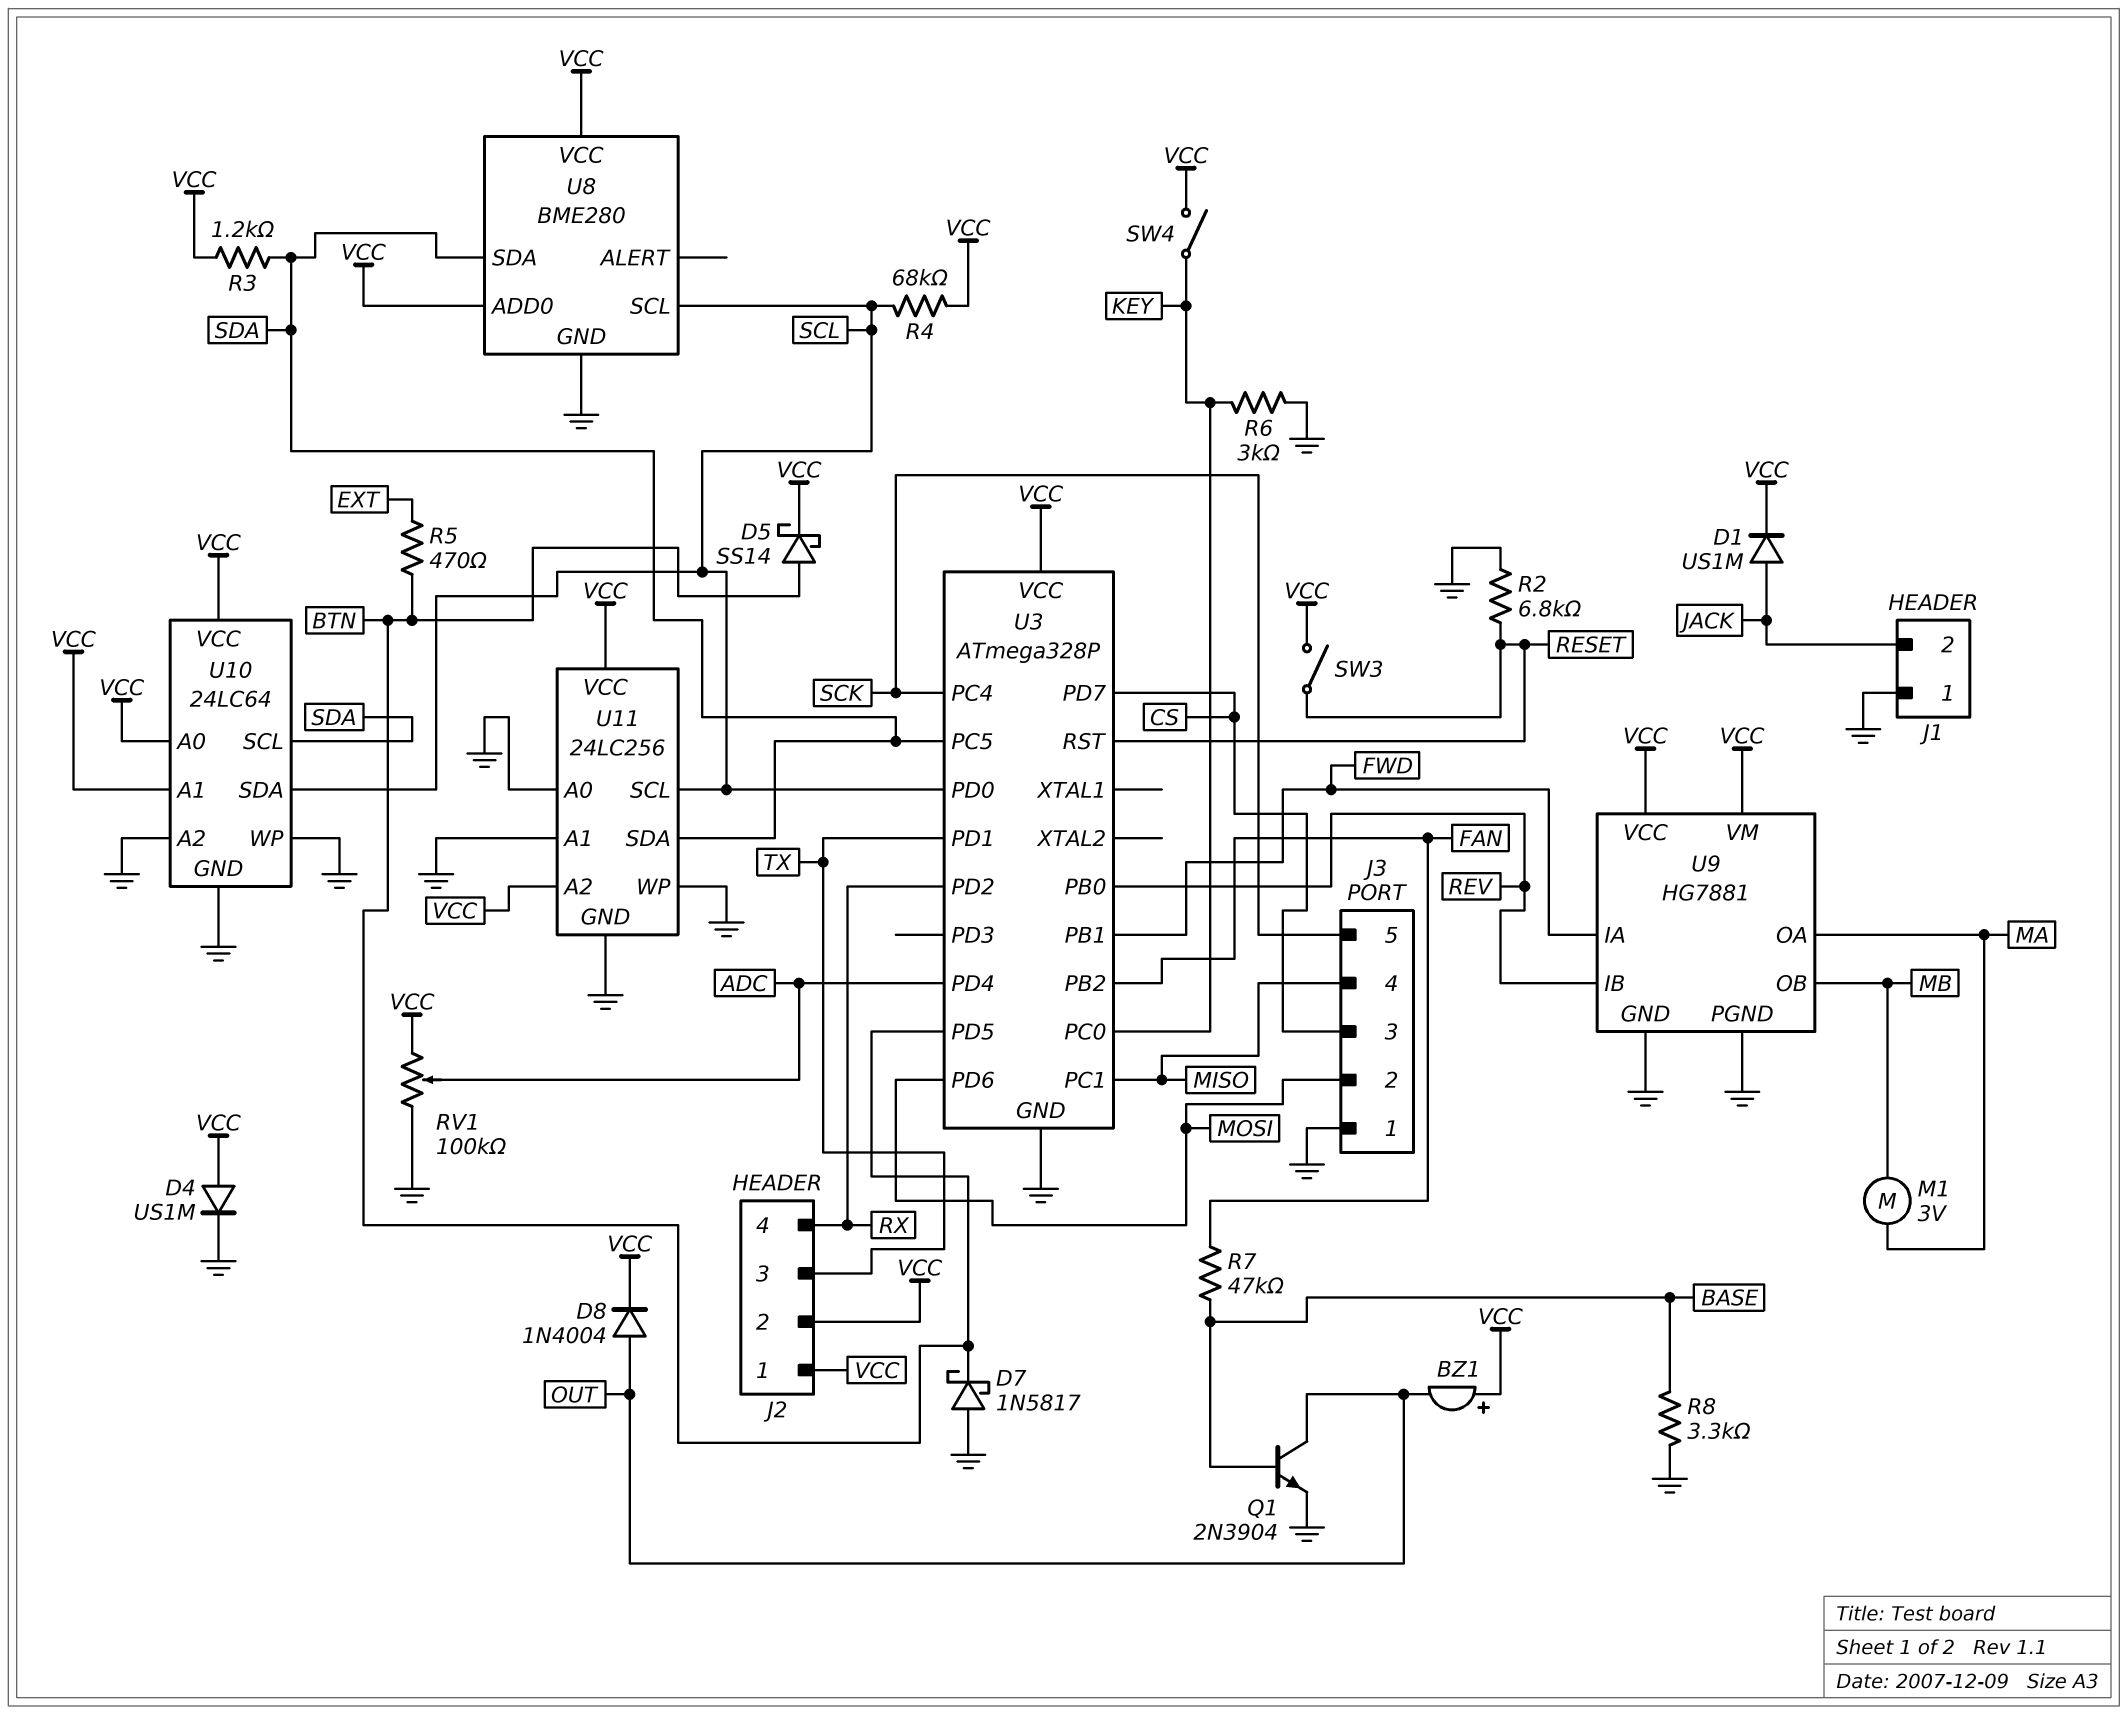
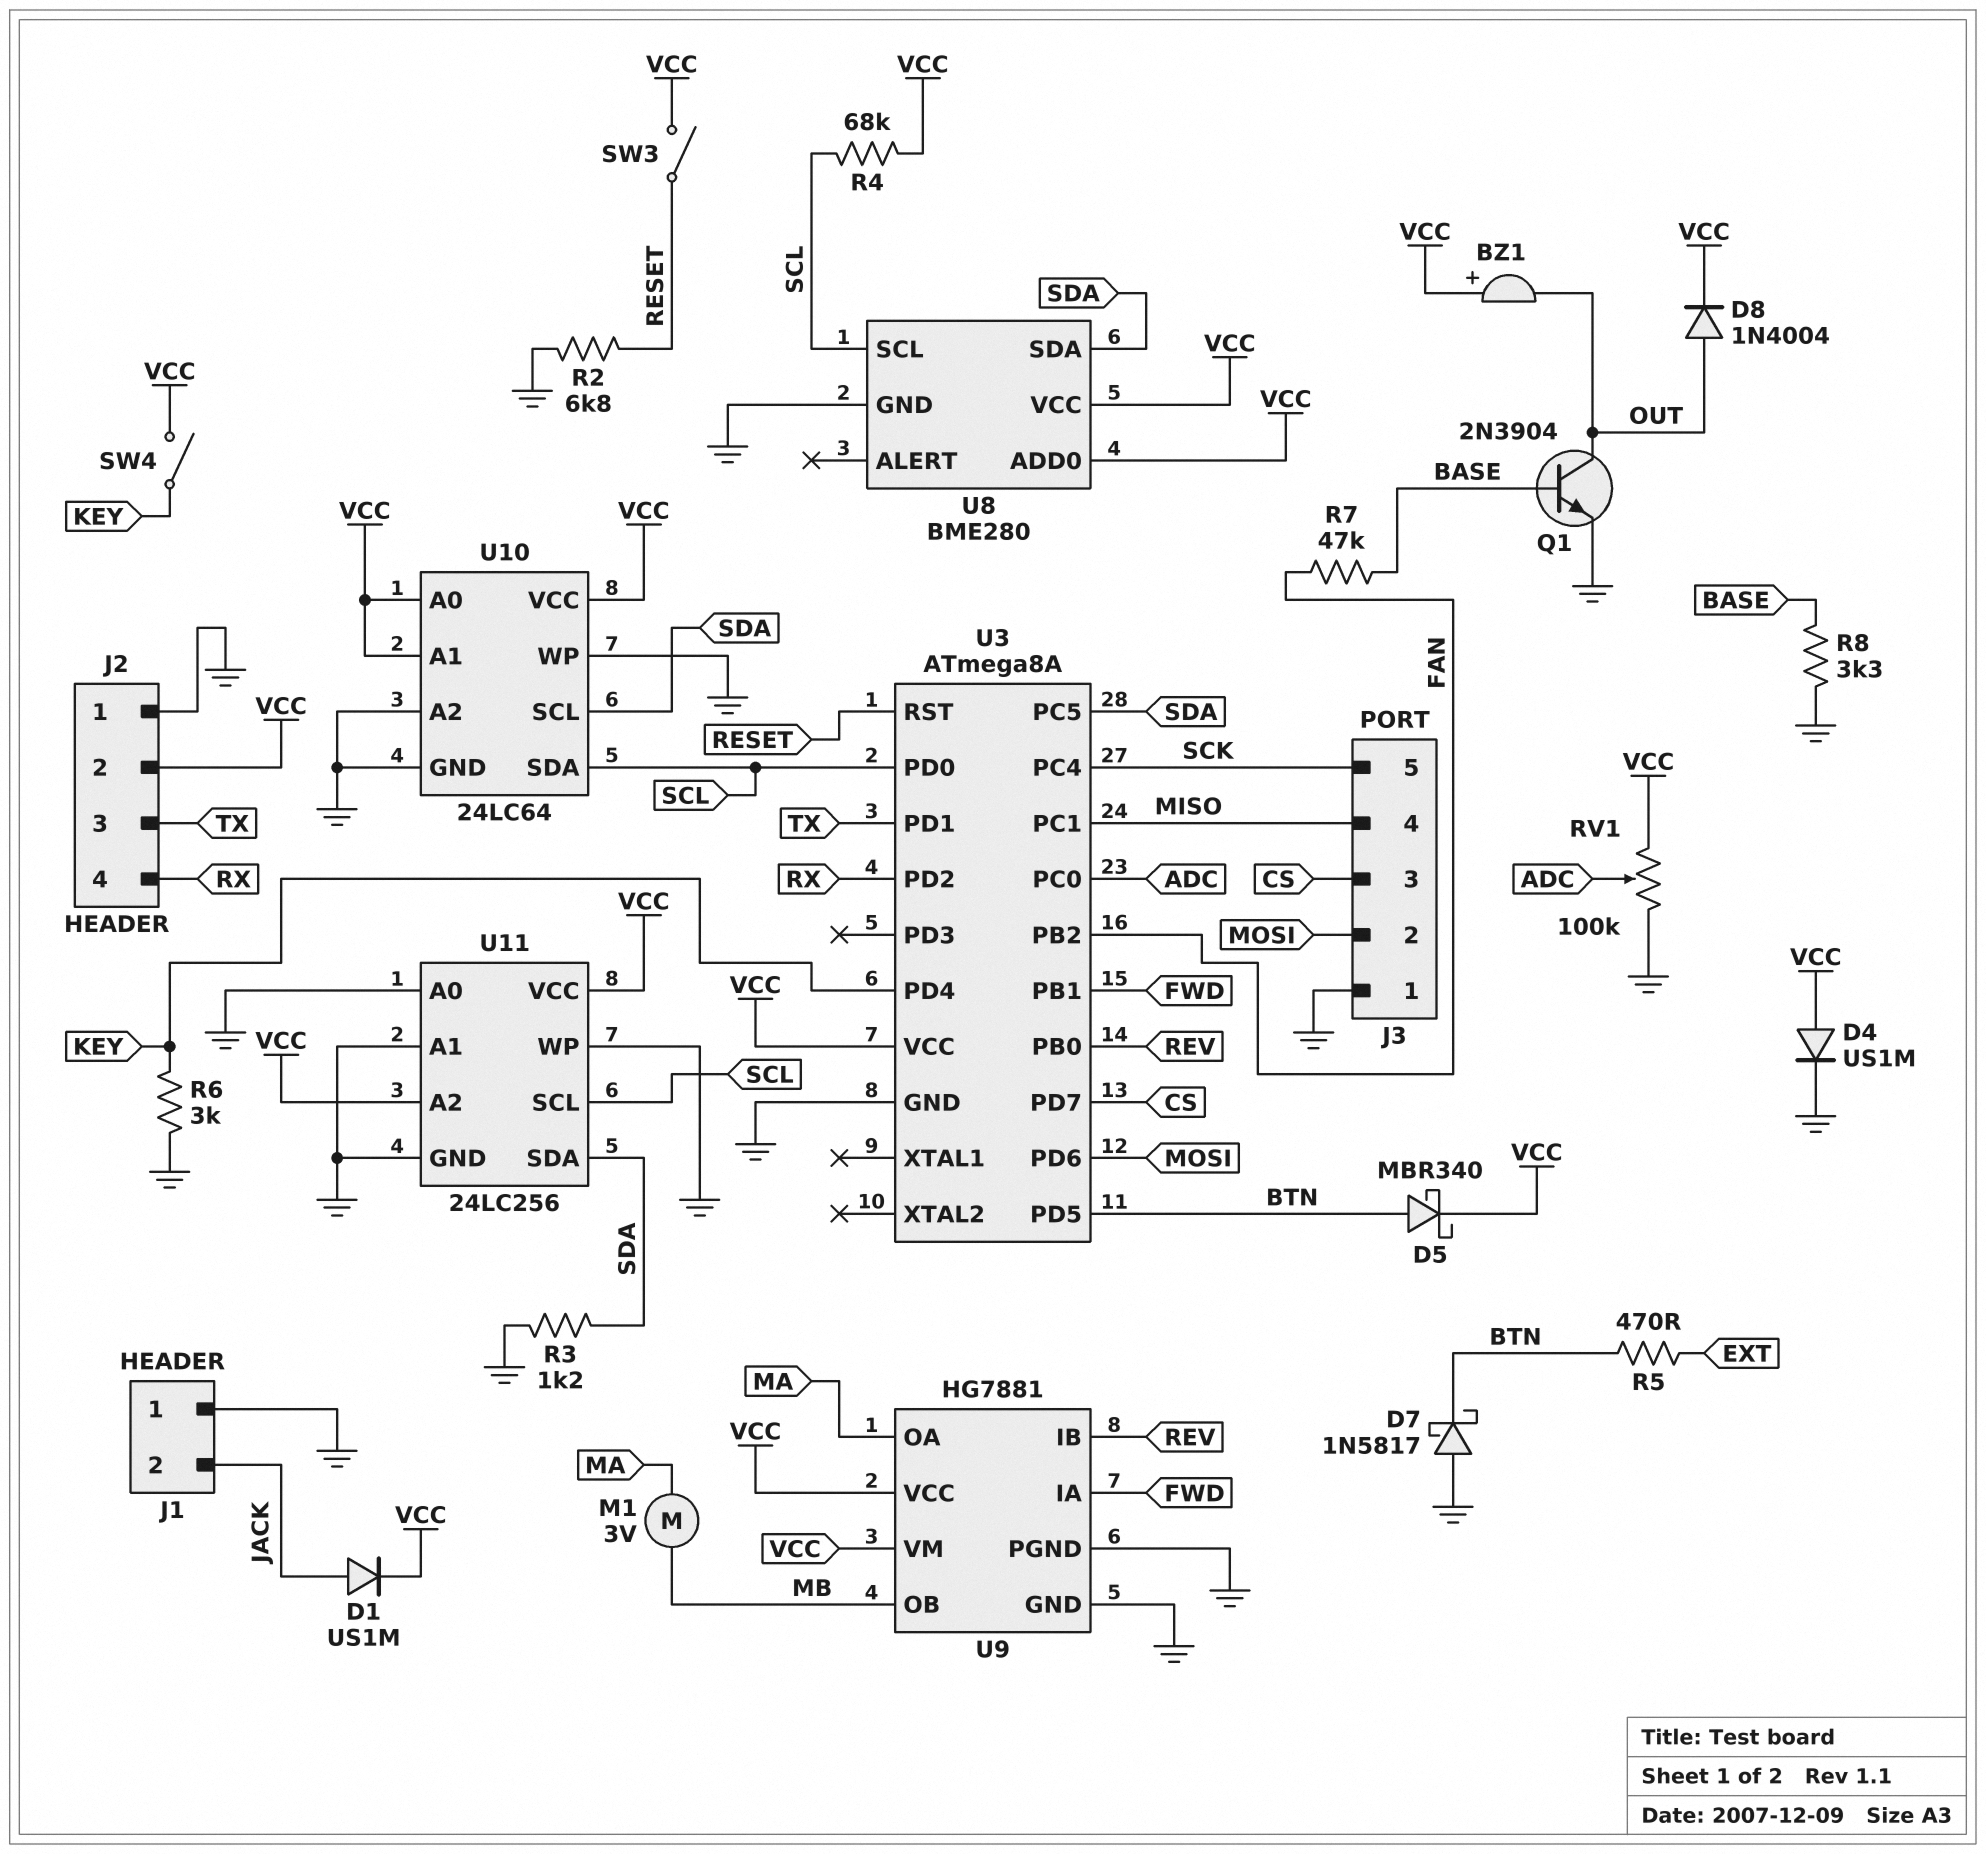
D5: schottky SS14 (A BTN, K VCC) -> schottky MBR340 (A BTN, K VCC)
J2 pin 1: VCC -> GND
R3: 1.2k (SDA, VCC) -> 1.2k (GND, SDA)
U3: ATmega328P -> ATmega8A
U3 pin PC0: KEY -> ADC
U3 pin PD4: ADC -> KEY

